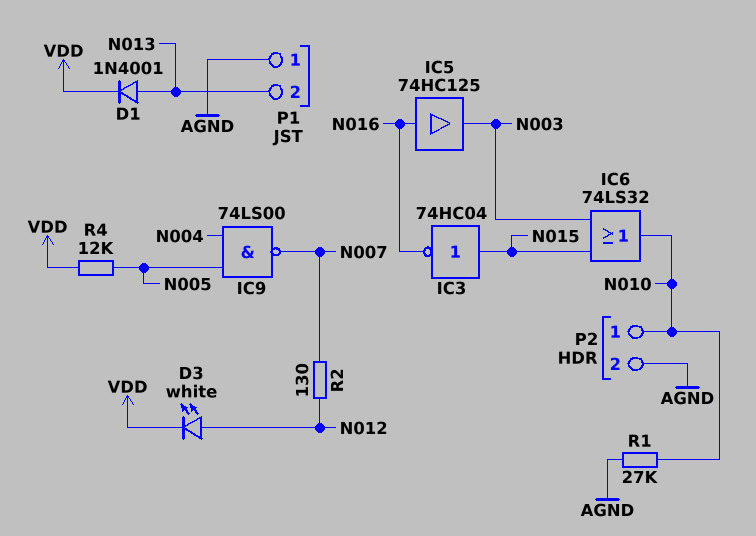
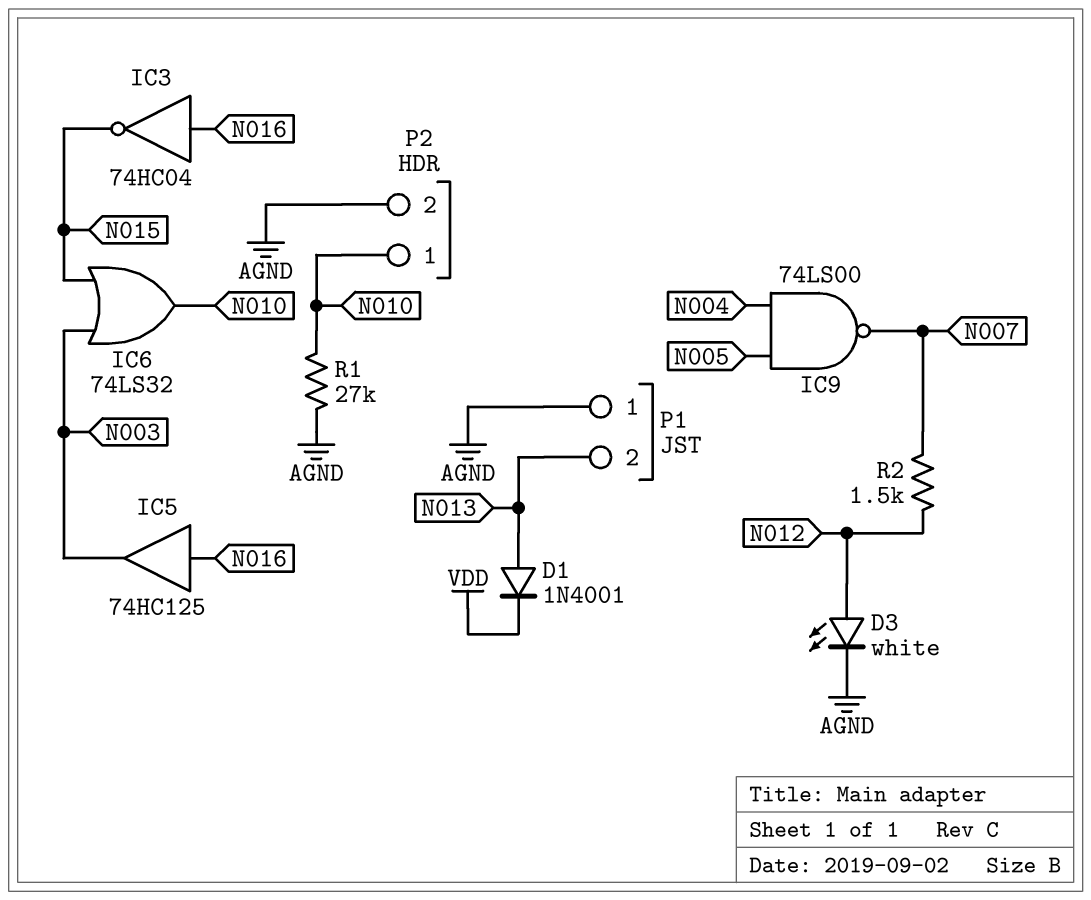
D3: LED white (A N012, K VDD) -> LED white (A N012, K AGND)
IC3: NOT 74HC04 (in N015, out N016) -> NOT 74HC04 (in N016, out N015)
R2: 130 (N007, N012) -> 1.5k (N007, N012)
R4: 12k (N005, VDD) -> none

